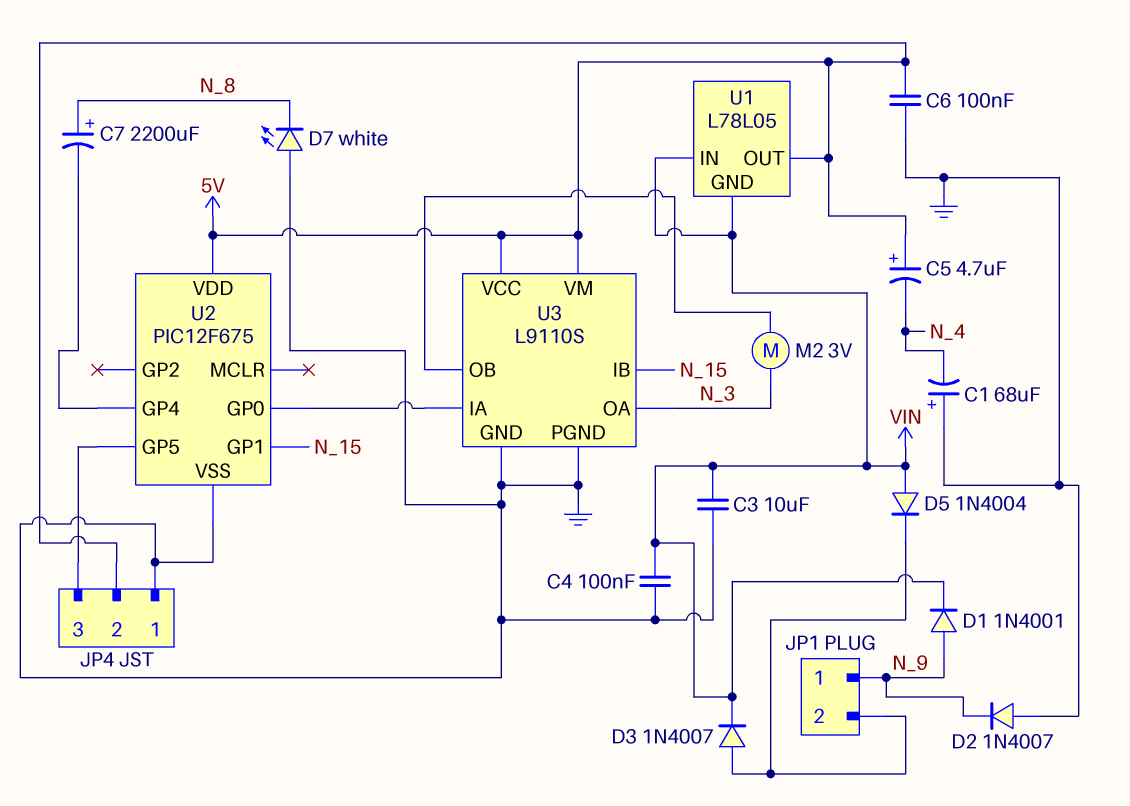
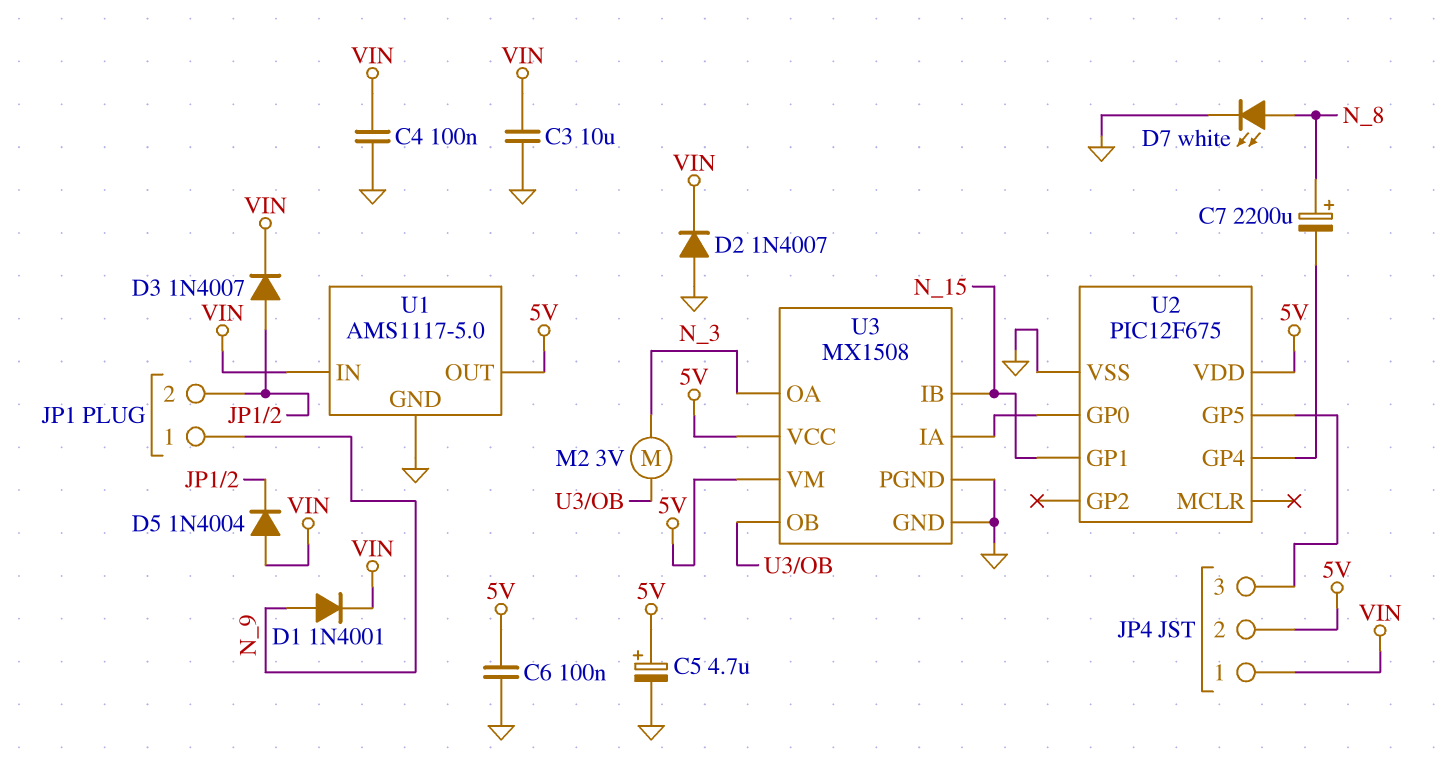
C1: 68uF (plus GND, minus N_4) -> none
C5: 4.7uF (plus 5V, minus N_4) -> 4.7uF (plus 5V, minus GND)
D2: diode 1N4007 (A GND, K N_9) -> diode 1N4007 (A GND, K VIN)
D7: LED white (A GND, K N_8) -> LED white (A N_8, K GND)
JP4 pin 1: GND -> VIN
U1: L78L05 -> AMS1117-5.0
U1 pin GND: VIN -> GND
U3: L9110S -> MX1508

